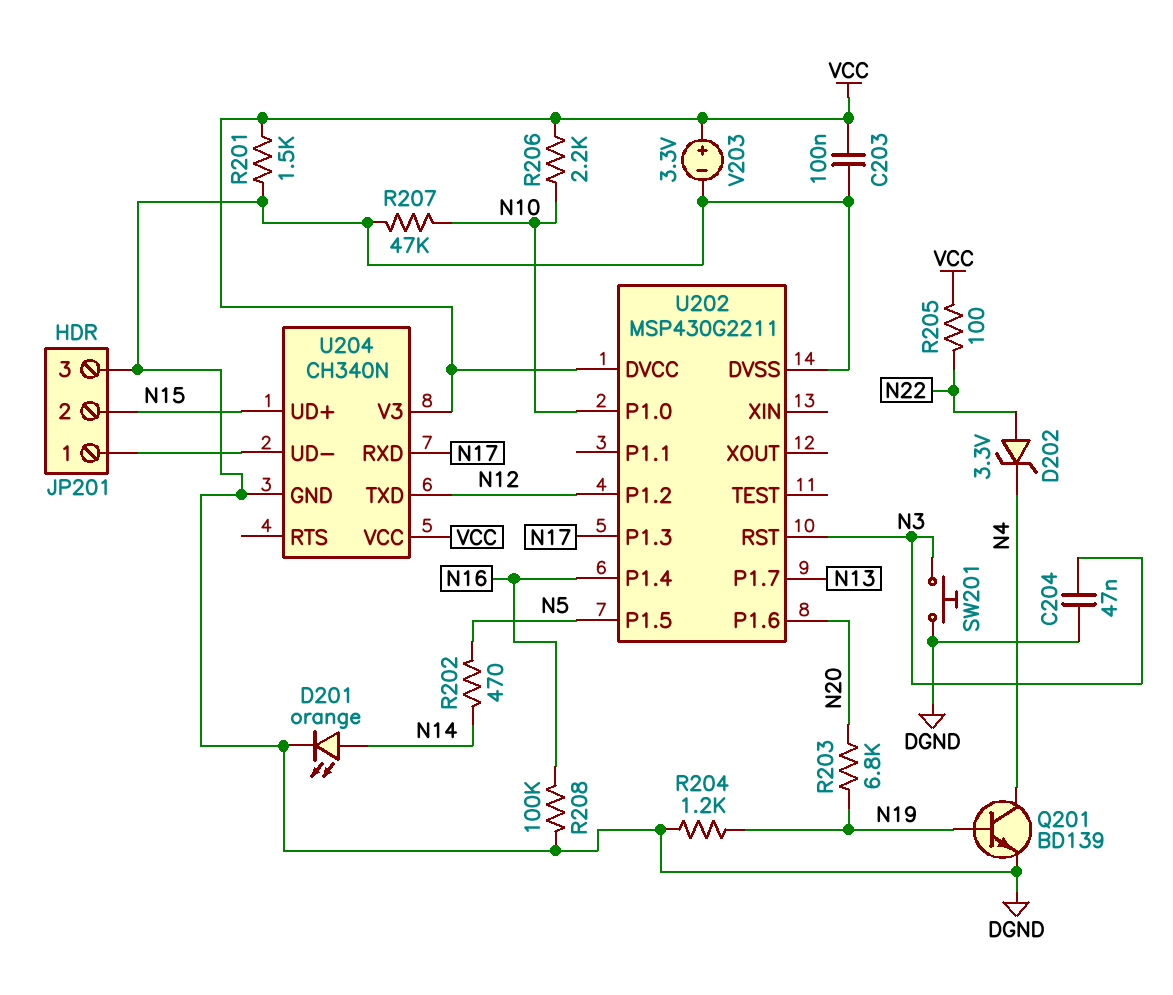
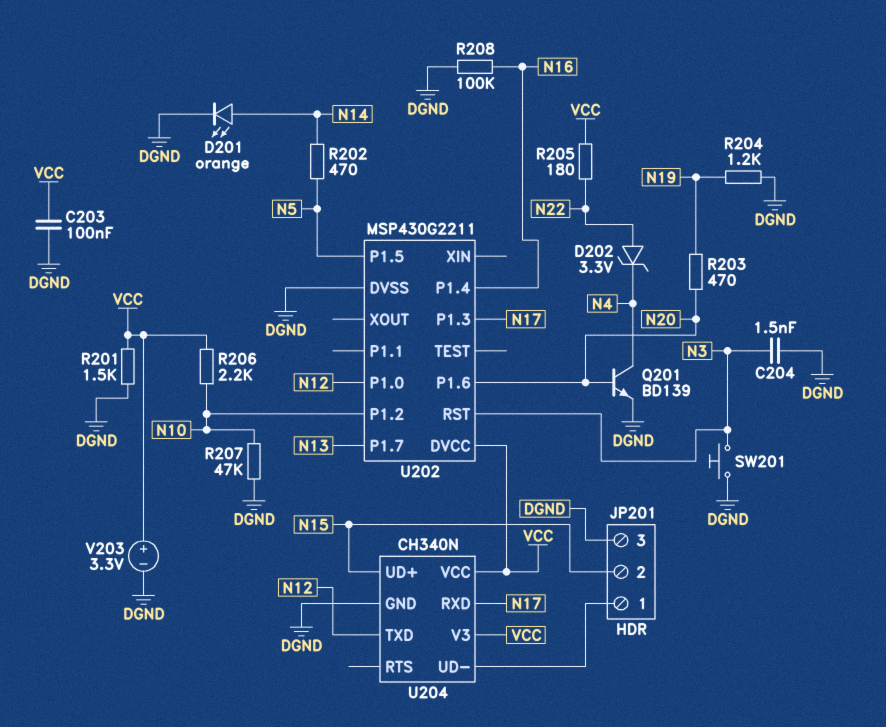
C204: 47nF (DGND, N3) -> 1.5nF (DGND, N3)
Q201: NPN BD139 (B N19, C N4, E DGND) -> NPN BD139 (B N20, C N4, E DGND)
R203: 6.8k (N19, N20) -> 470 (N19, N20)
R205: 100 (N22, VCC) -> 180 (N22, VCC)
U202 pin P1.0: N10 -> N12
U202 pin P1.2: N12 -> N10

